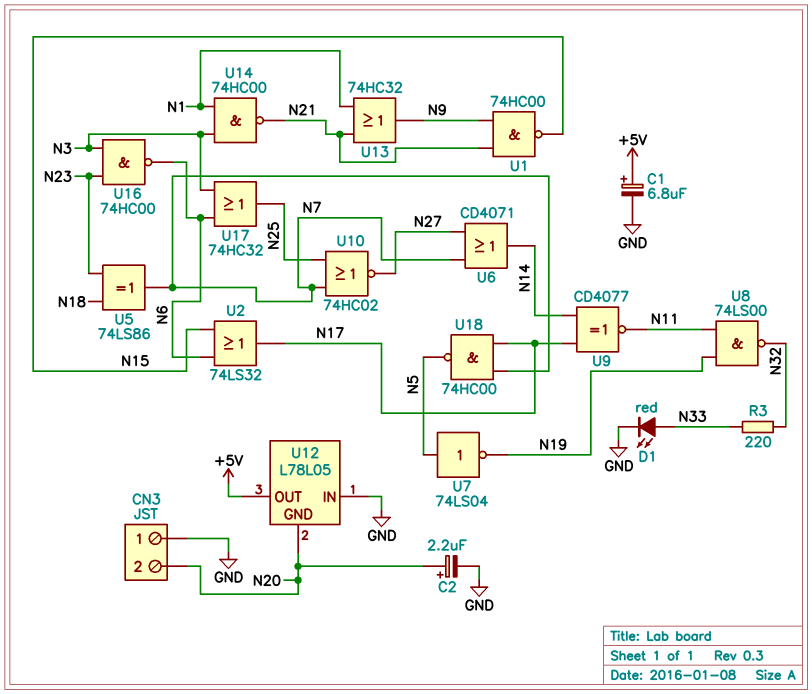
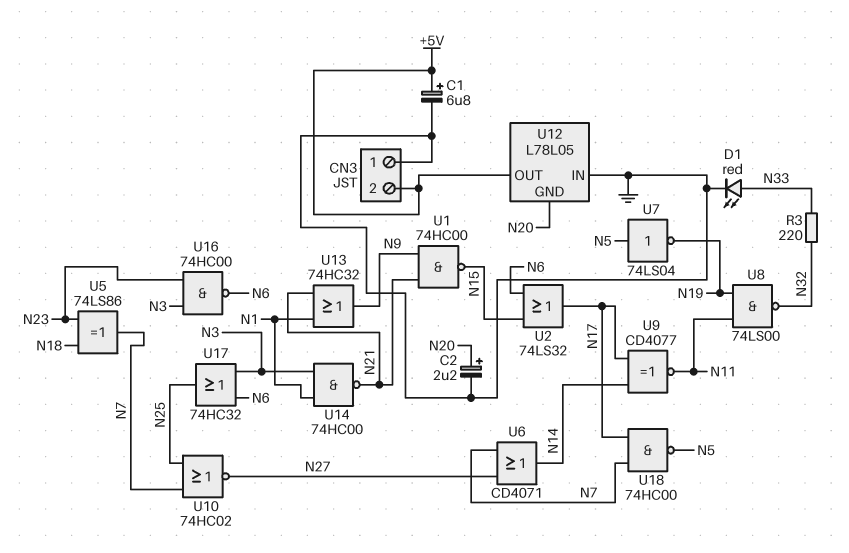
CN3 pin 2: N20 -> +5V

